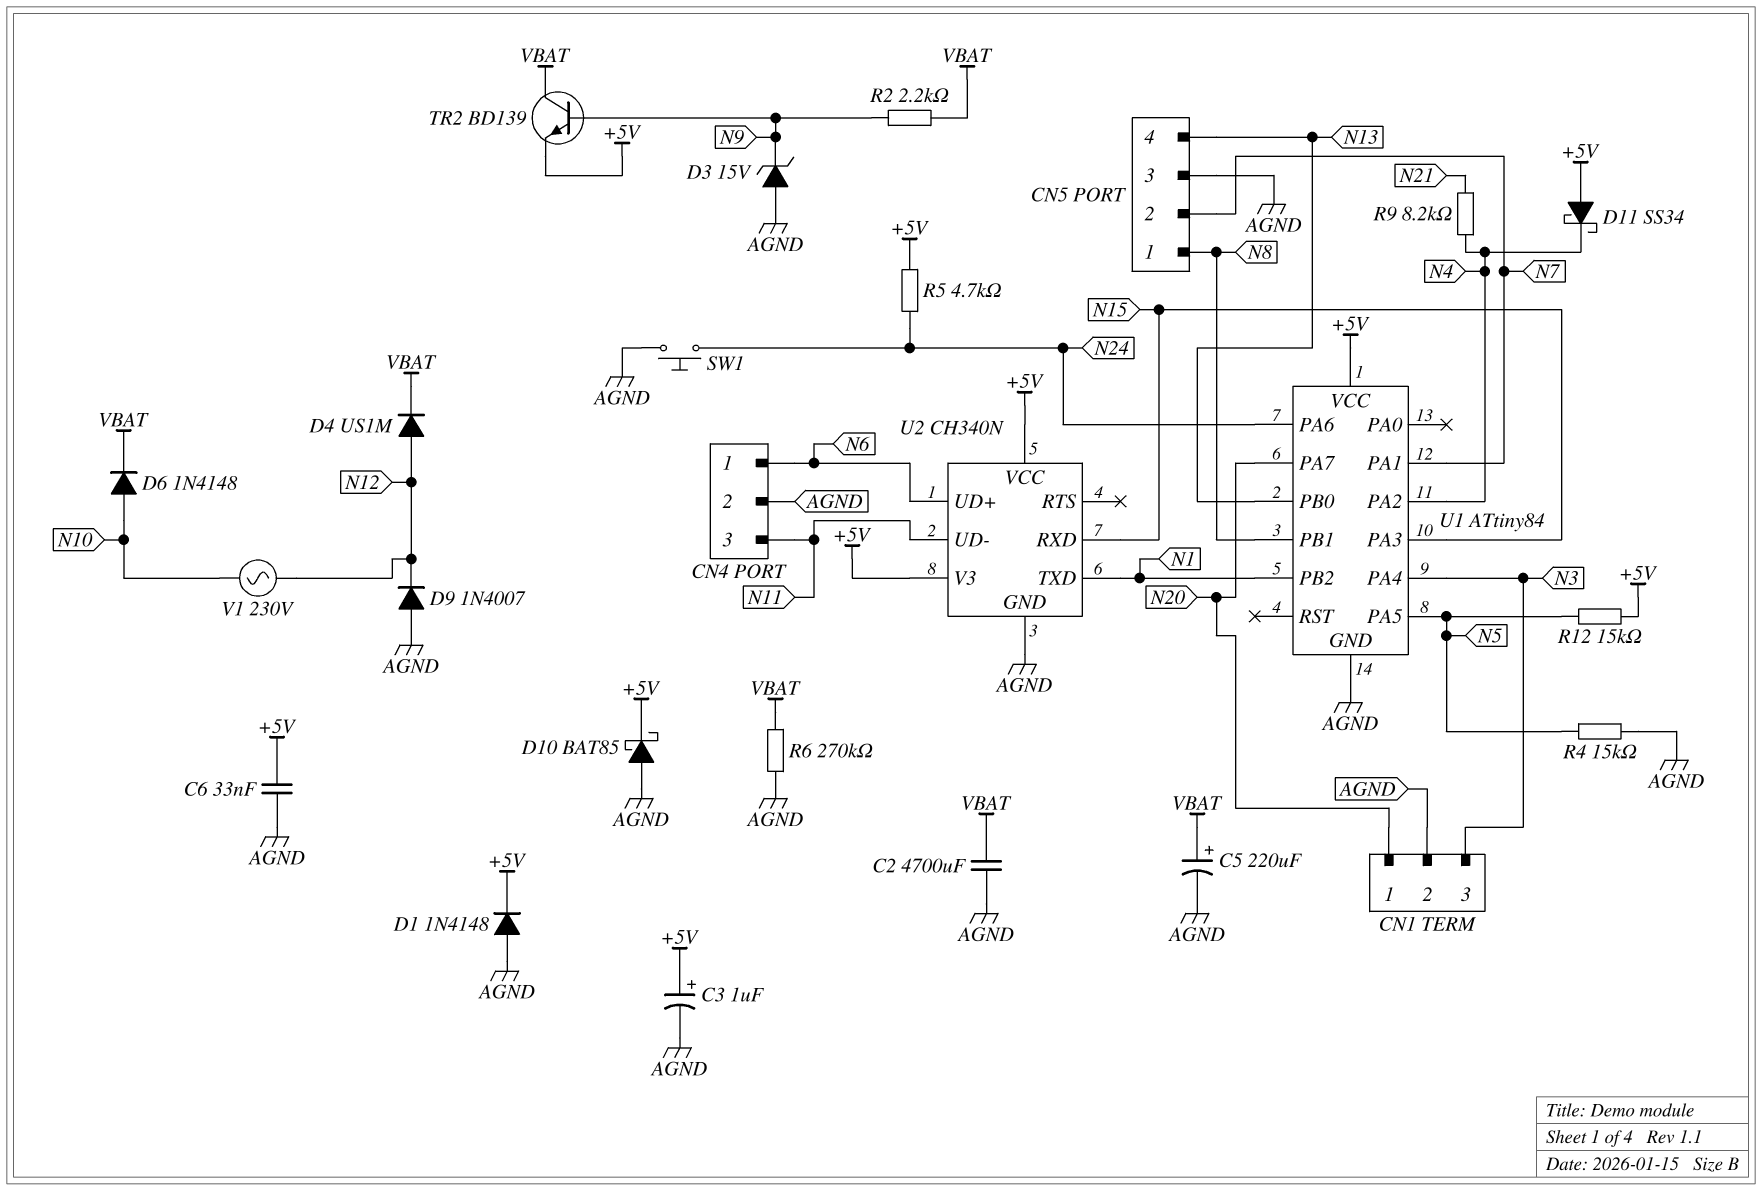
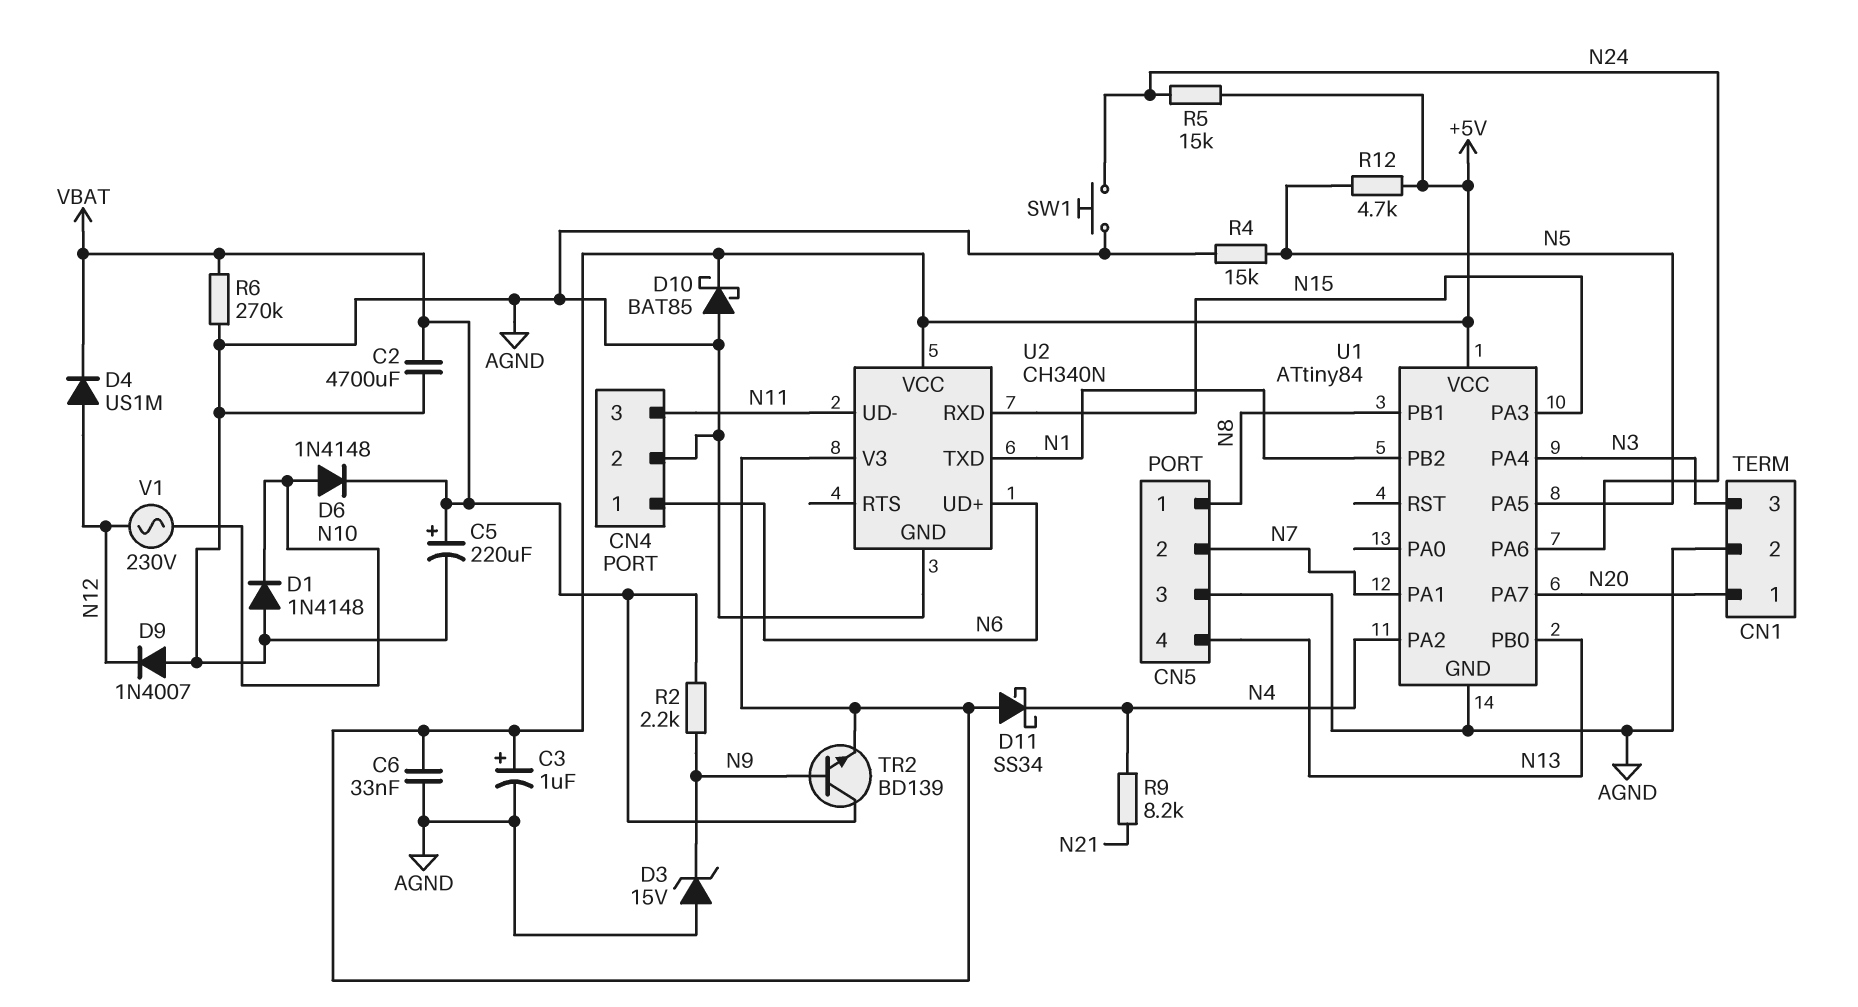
D1: diode 1N4148 (A AGND, K +5V) -> diode 1N4148 (A AGND, K N10)
R5: 4.7k (+5V, N24) -> 15k (+5V, N24)
R12: 15k (+5V, N5) -> 4.7k (+5V, N5)

